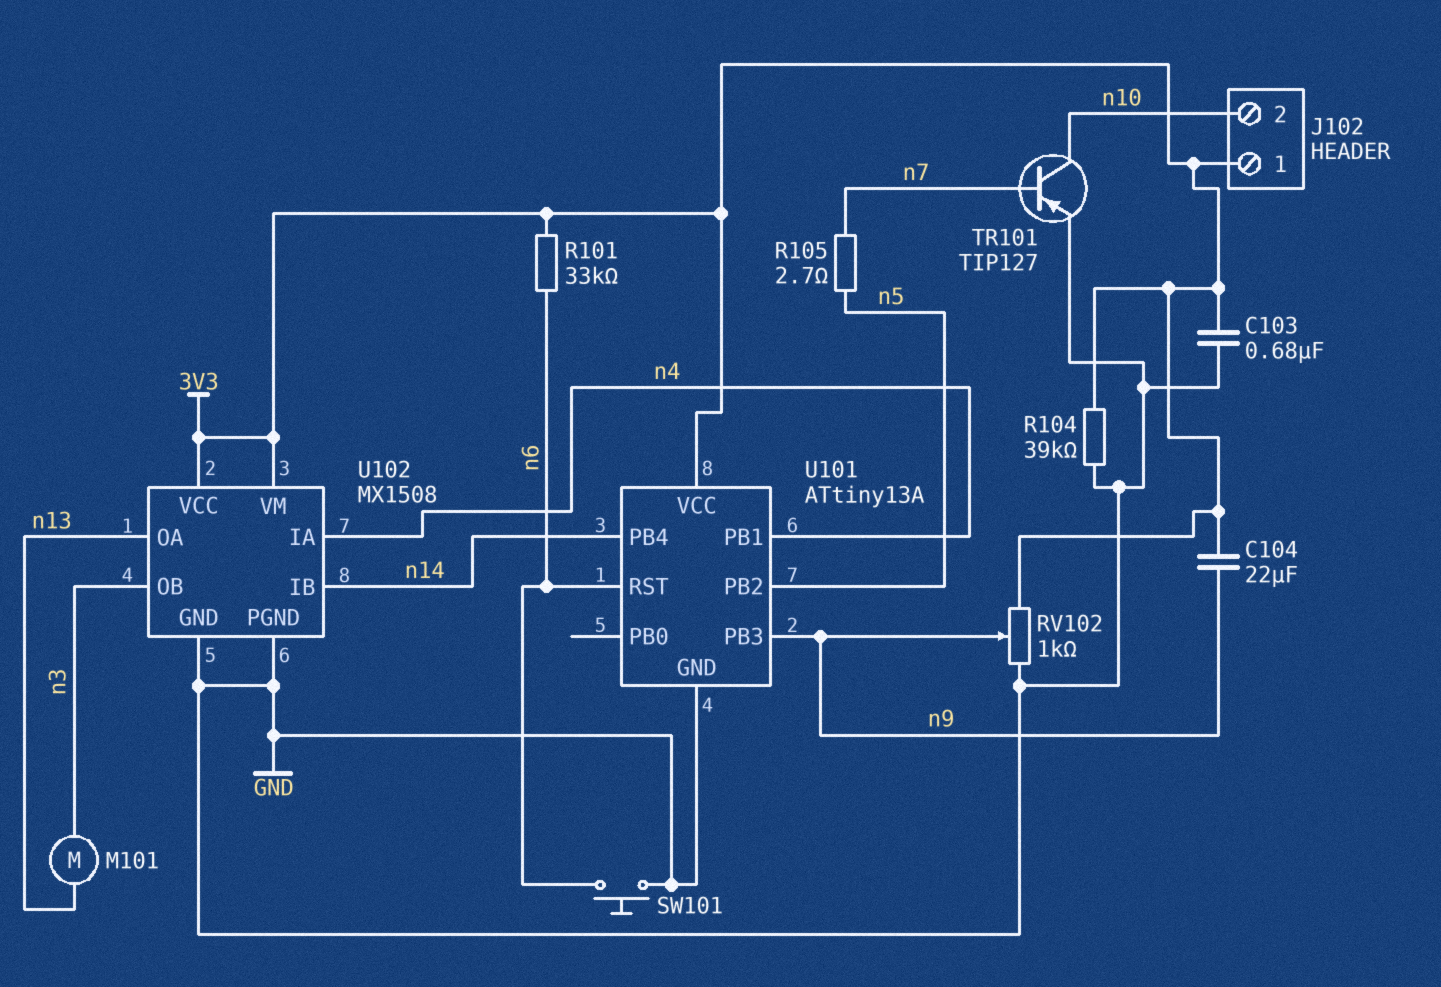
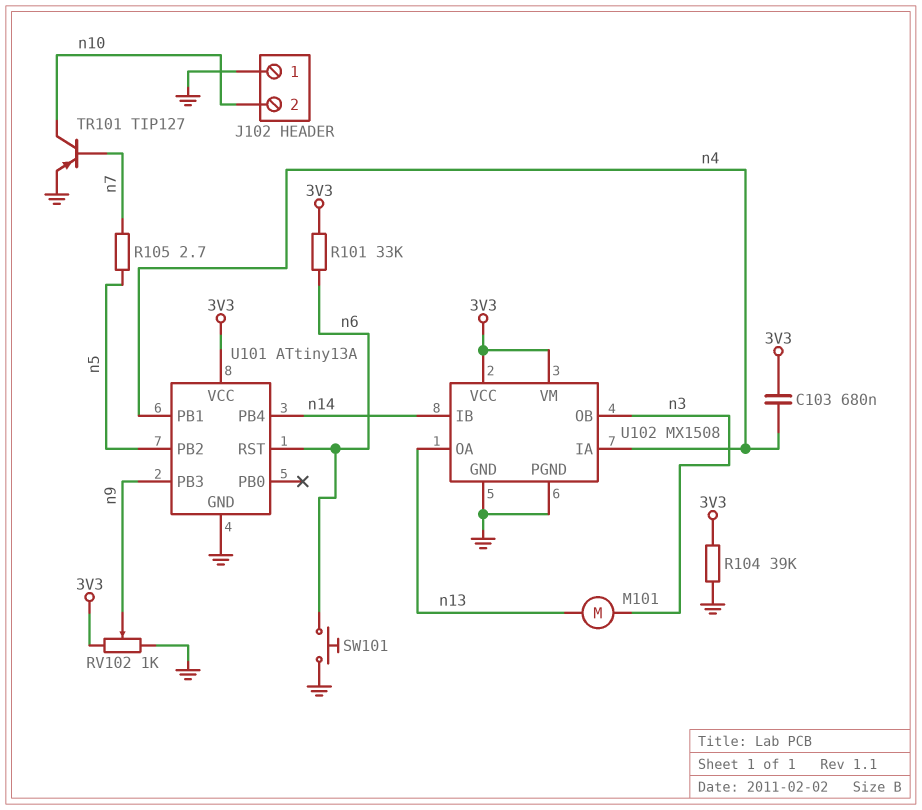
C103: 680nF (3V3, GND) -> 680nF (3V3, n4)
C104: 22uF (3V3, n9) -> none
J102 pin 1: 3V3 -> GND

